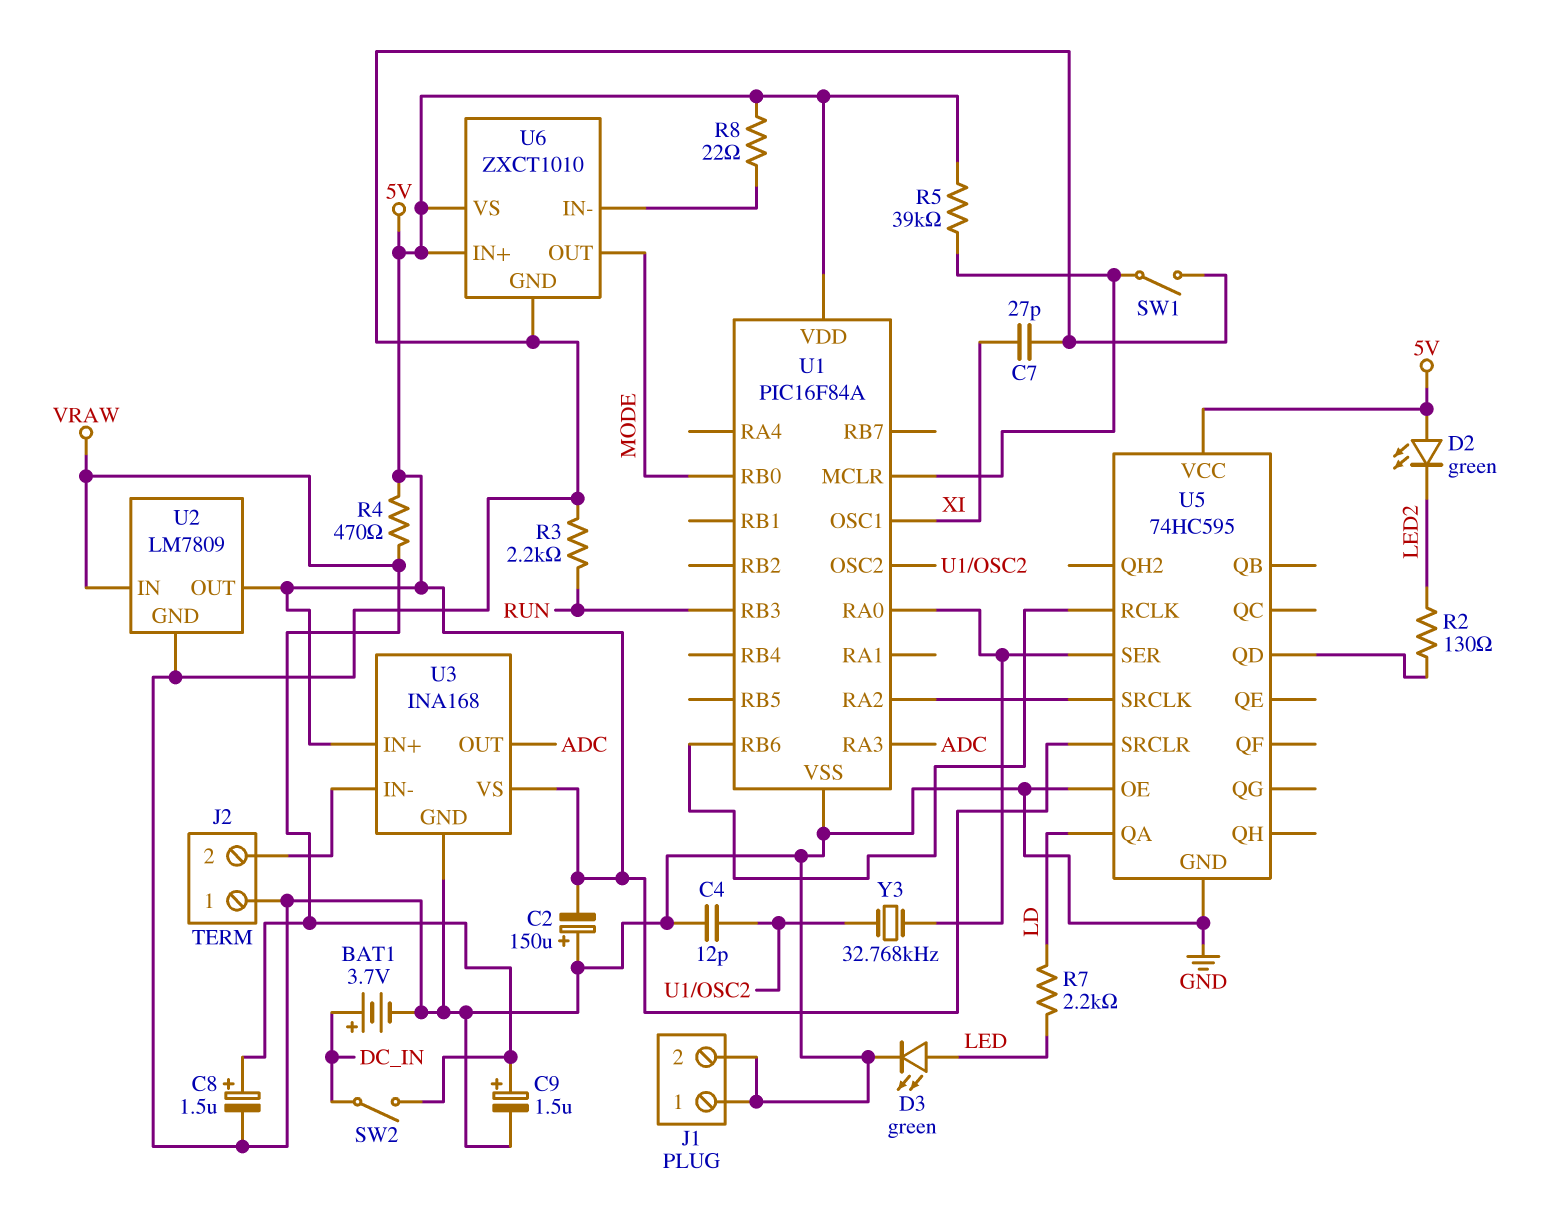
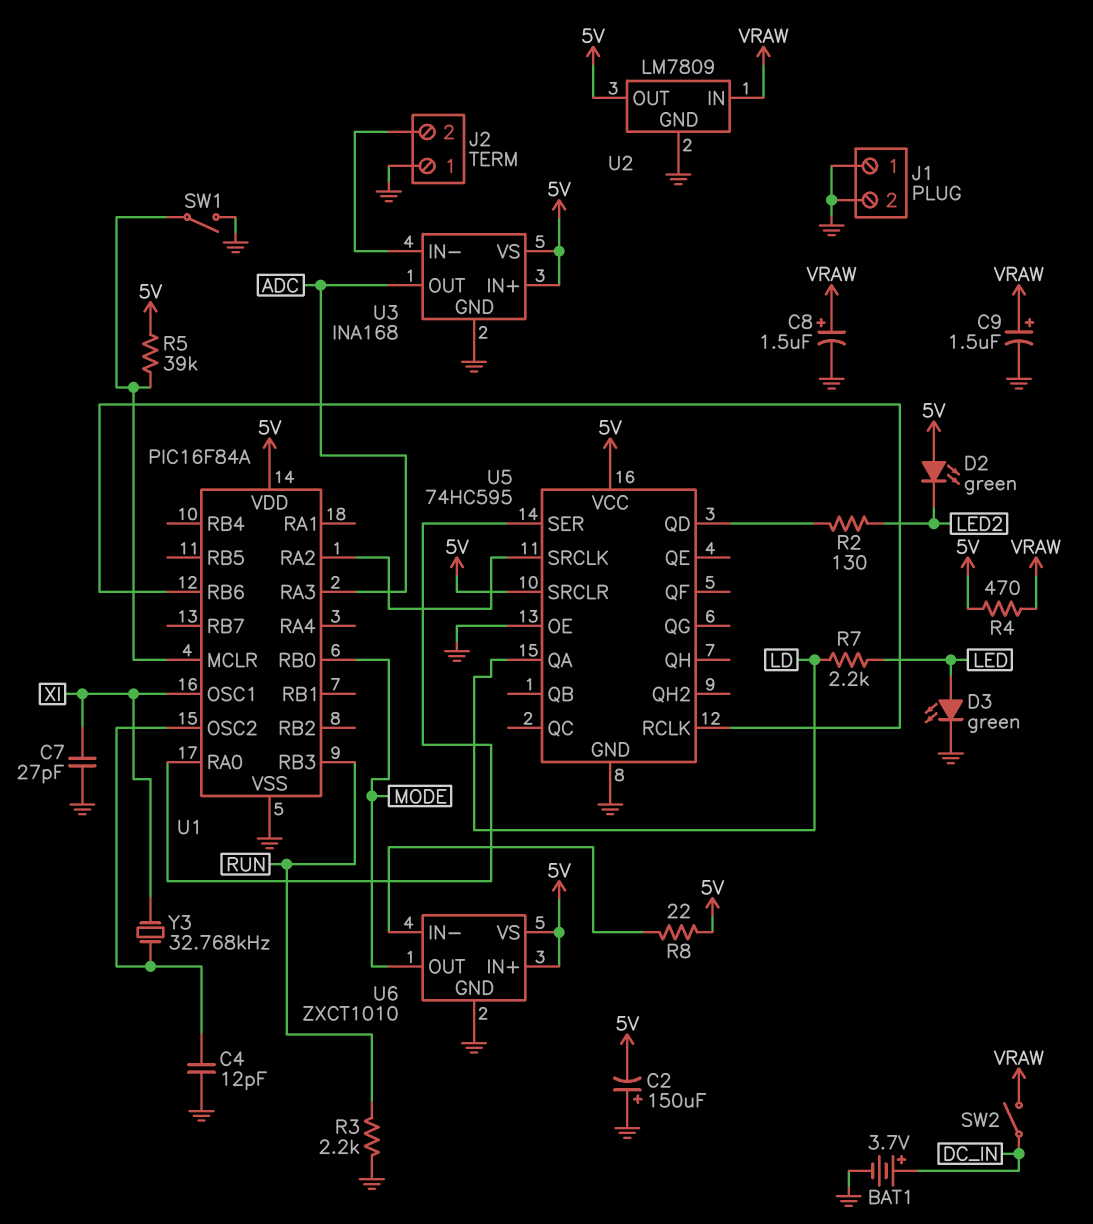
Y3: 32.768kHz (U1/OSC2, U1/RA0) -> 32.768kHz (U1/OSC2, XI)

